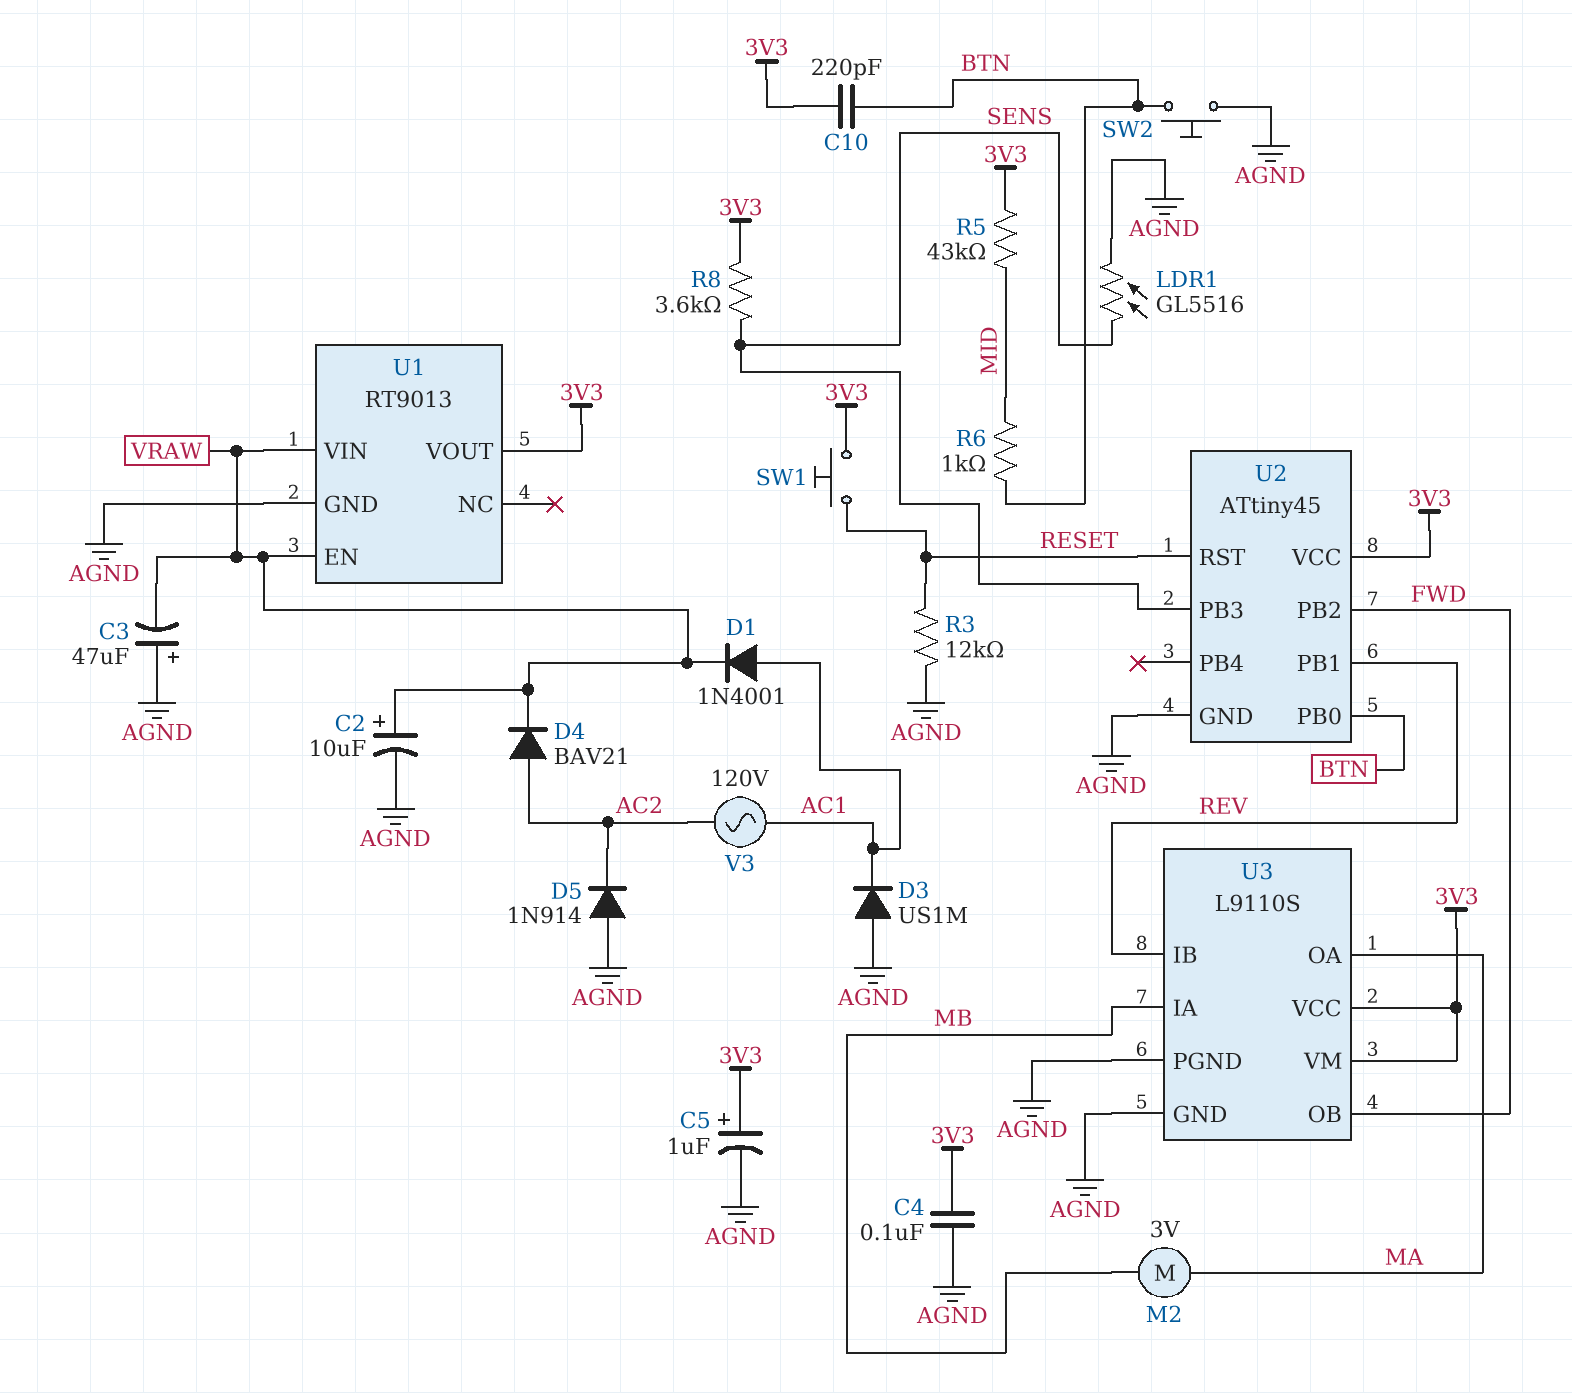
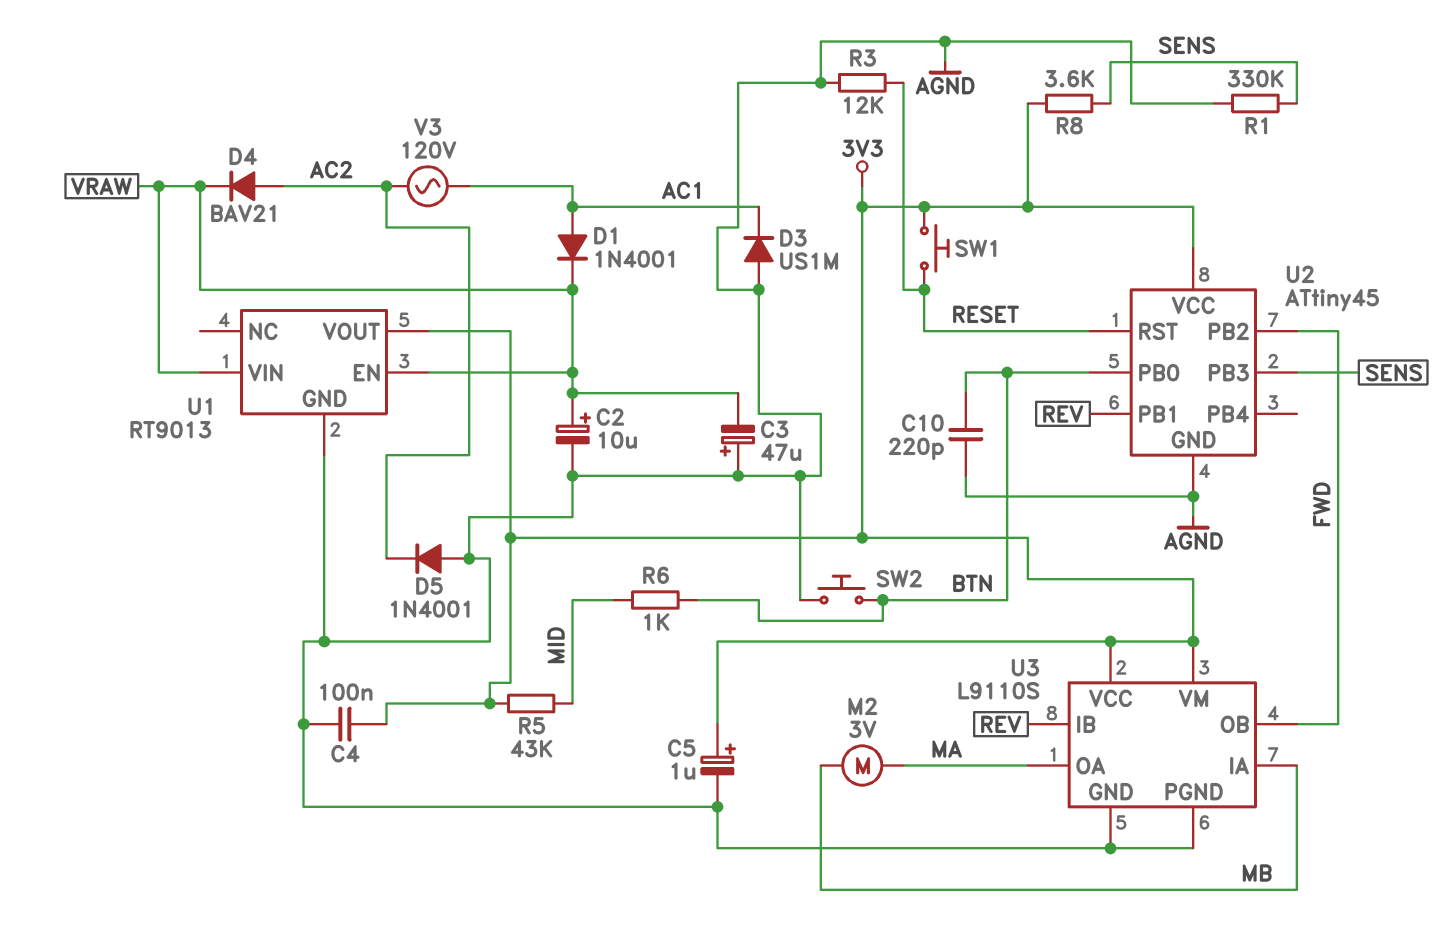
C10: 220pF (3V3, BTN) -> 220pF (AGND, BTN)
D5: diode 1N914 (A AGND, K AC2) -> diode 1N4001 (A AGND, K AC2)
LDR1: GL5516 (AGND, SENS) -> none
R1: none -> 330k (AGND, SENS)

